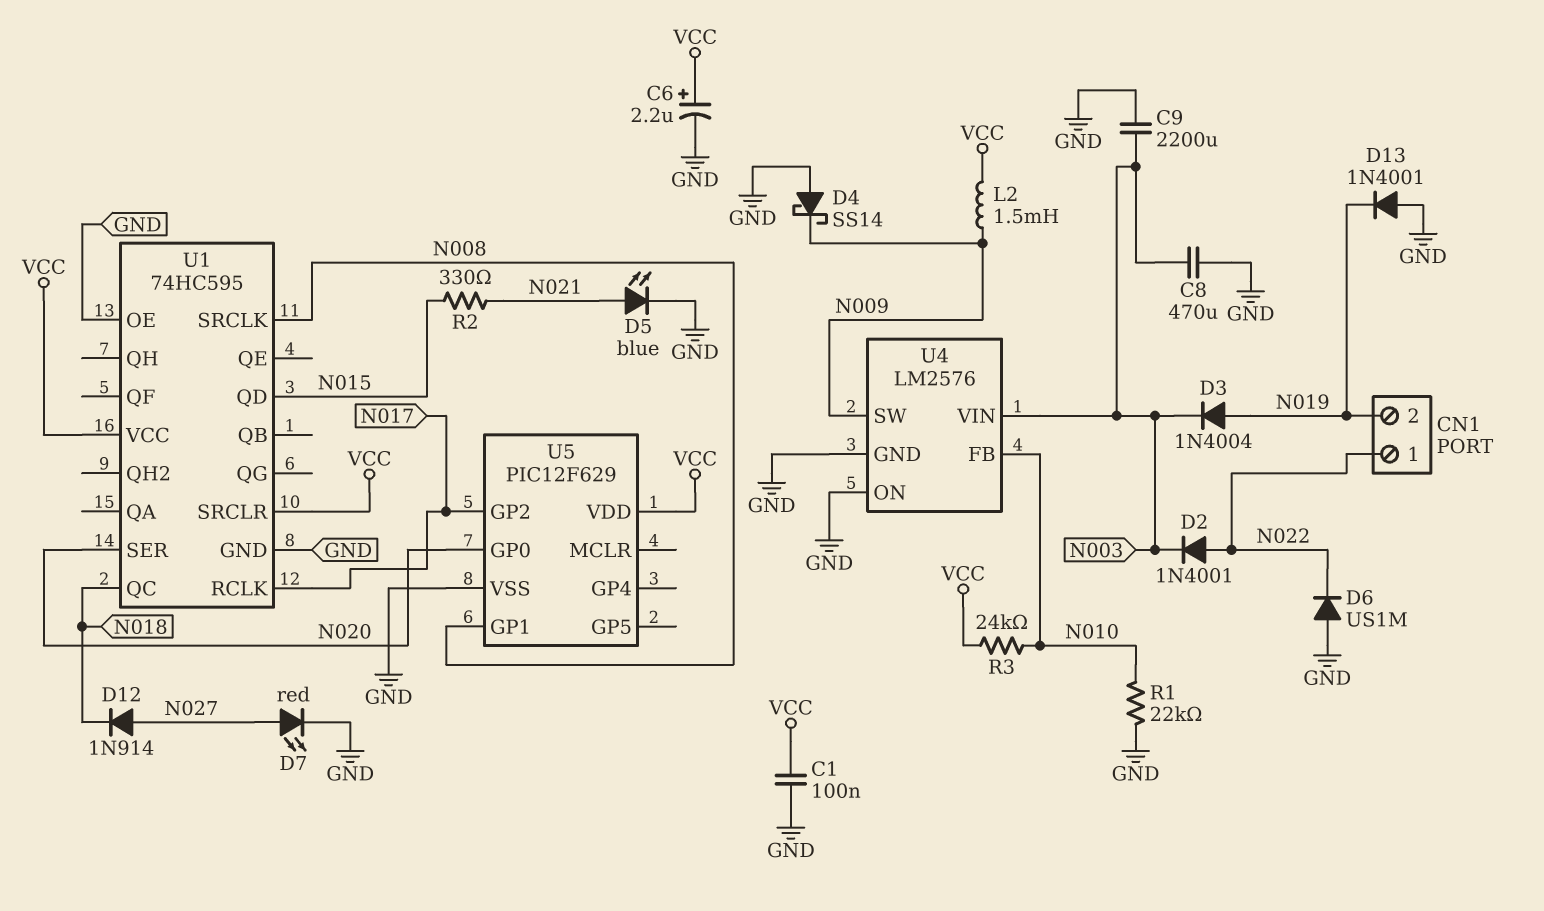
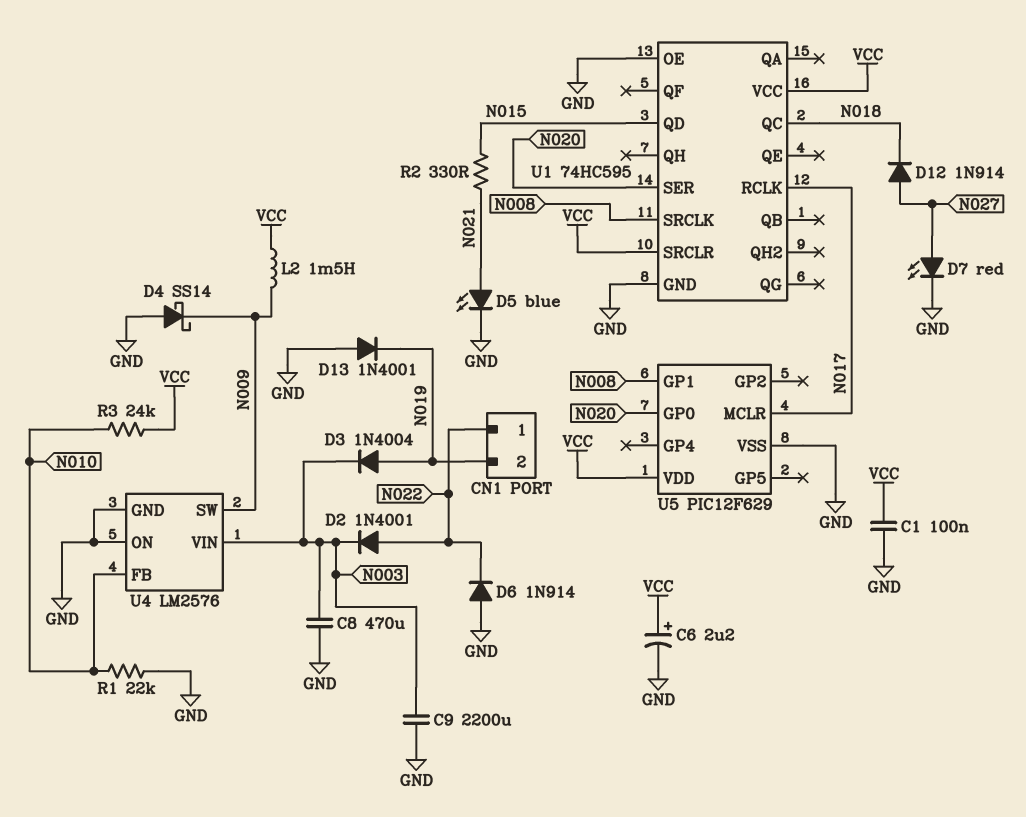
D6: diode US1M (A GND, K N022) -> diode 1N914 (A GND, K N022)
U5 pin GP2: N017 -> none
U5 pin MCLR: none -> N017

